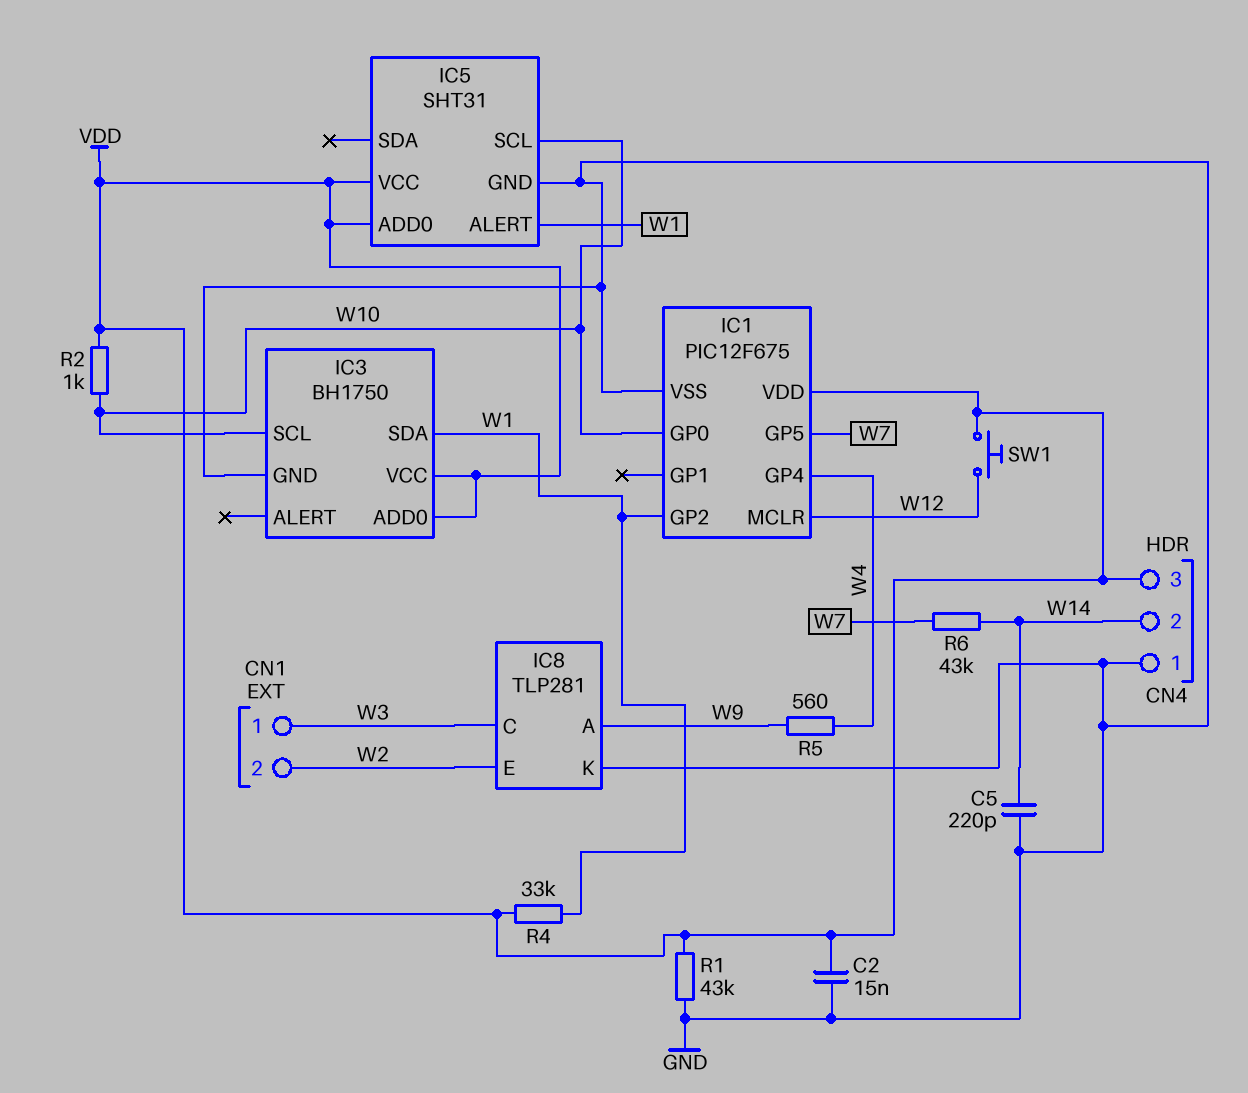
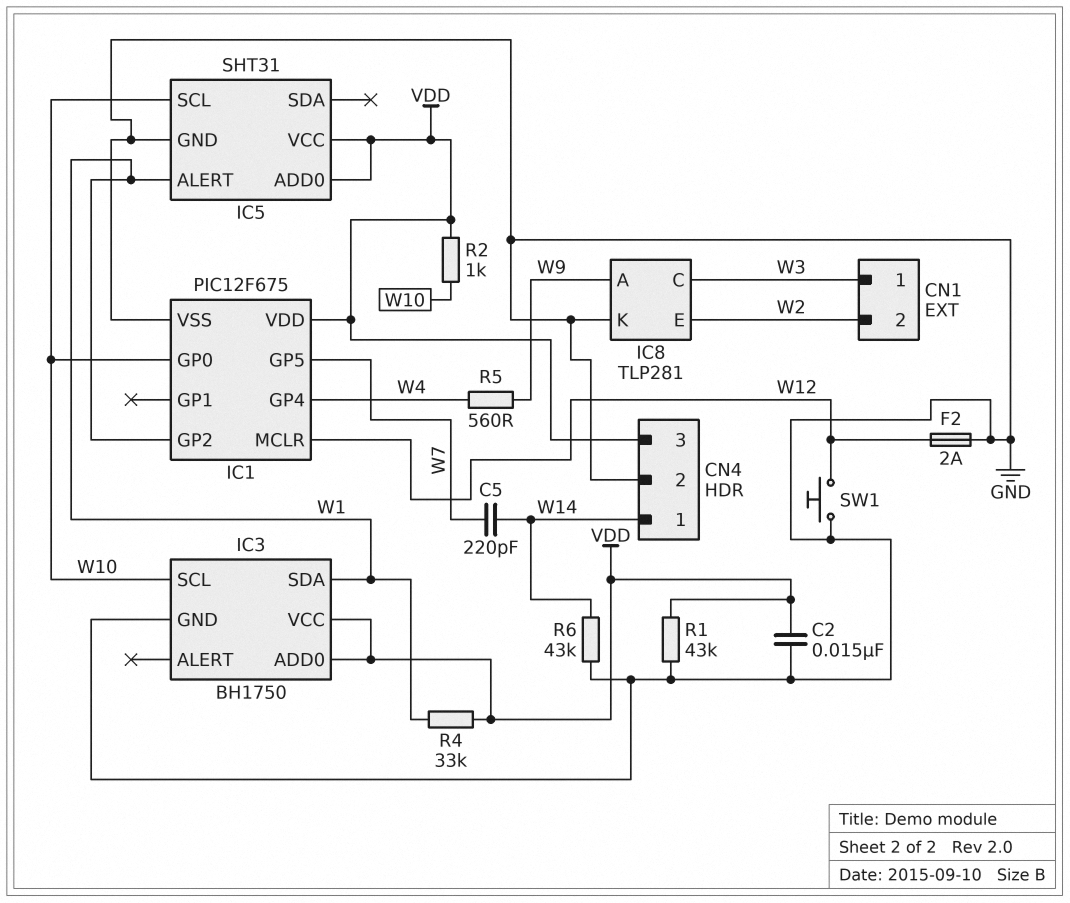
C5: 220pF (GND, W14) -> 220pF (W7, W14)
CN4 pin 1: GND -> W14
CN4 pin 2: W14 -> GND
F2: none -> 2A (GND, W12)
R6: 43k (W7, W14) -> 43k (GND, W14)
SW1: button (VDD, W12) -> button (GND, W12)

